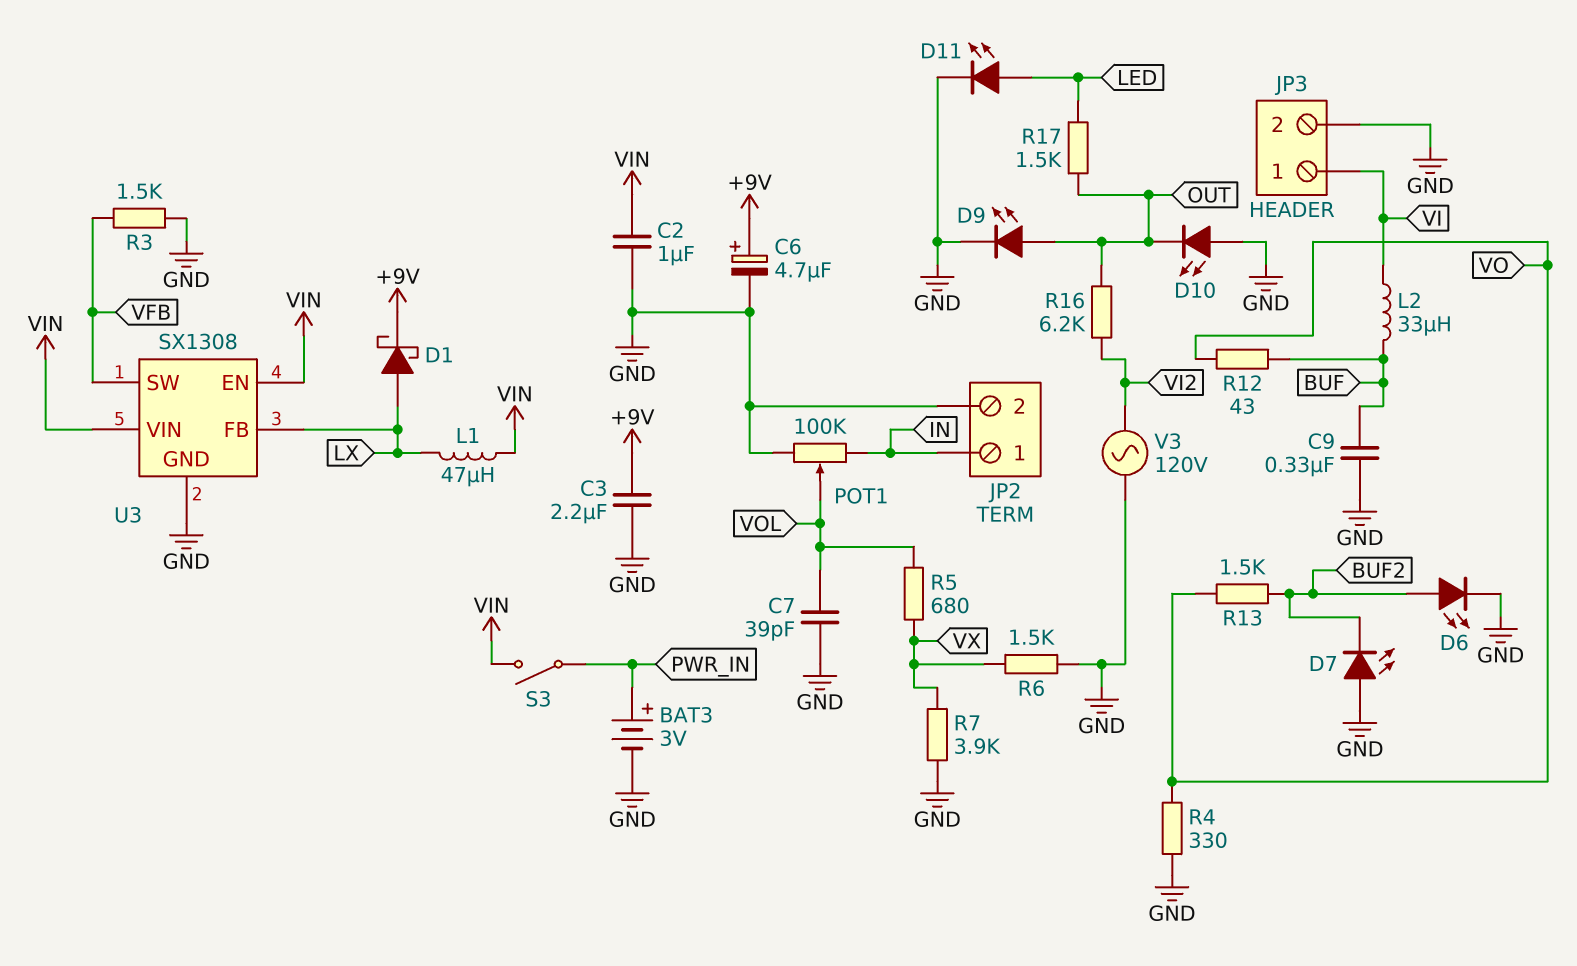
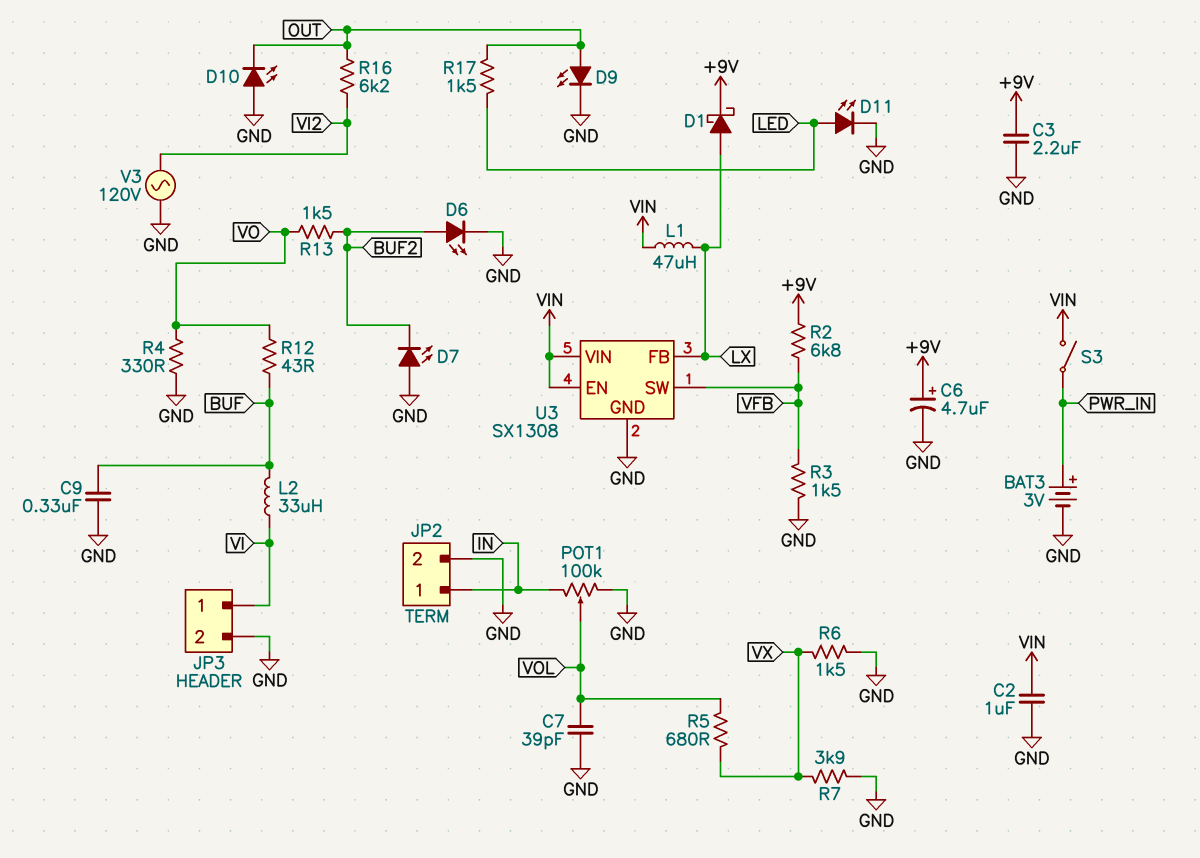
R2: none -> 6.8k (+9V, VFB)

